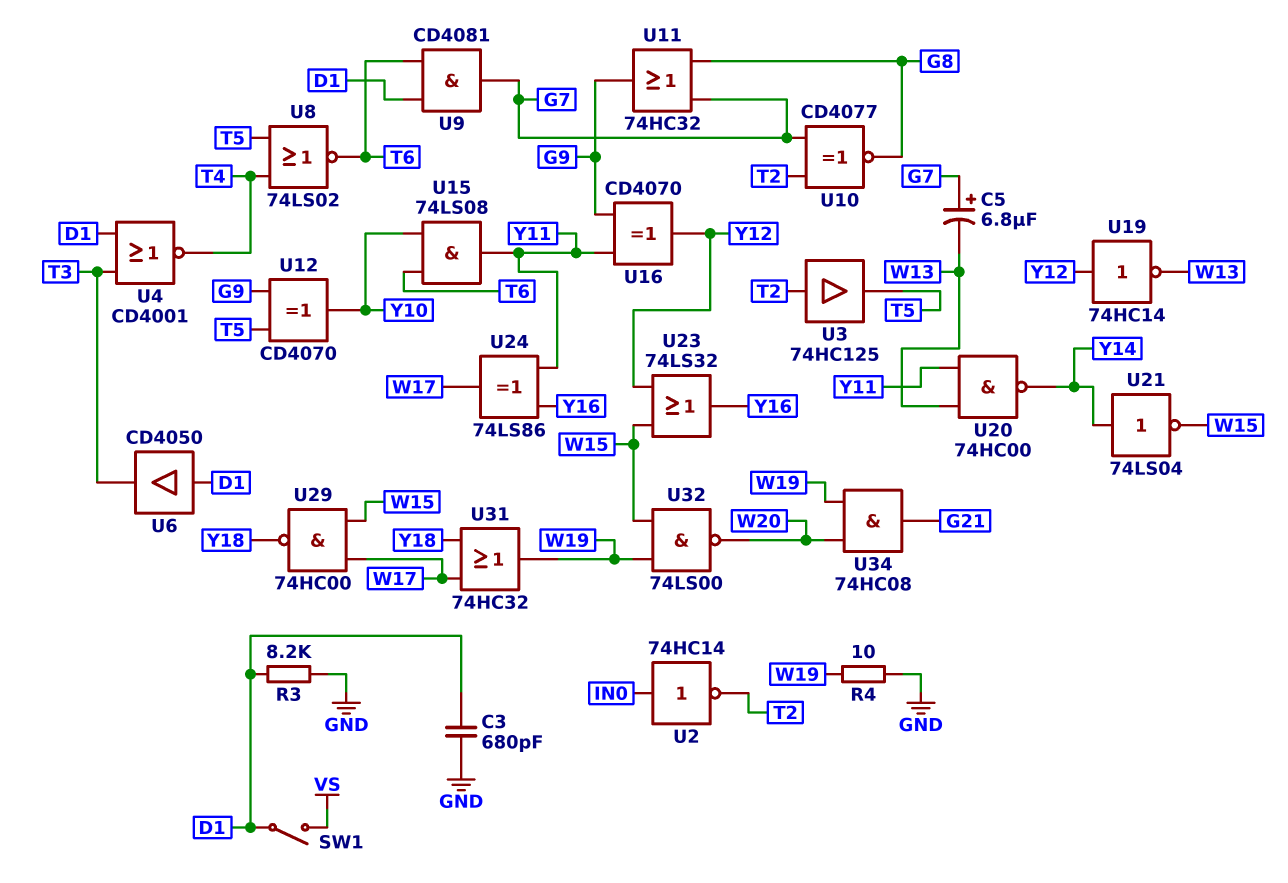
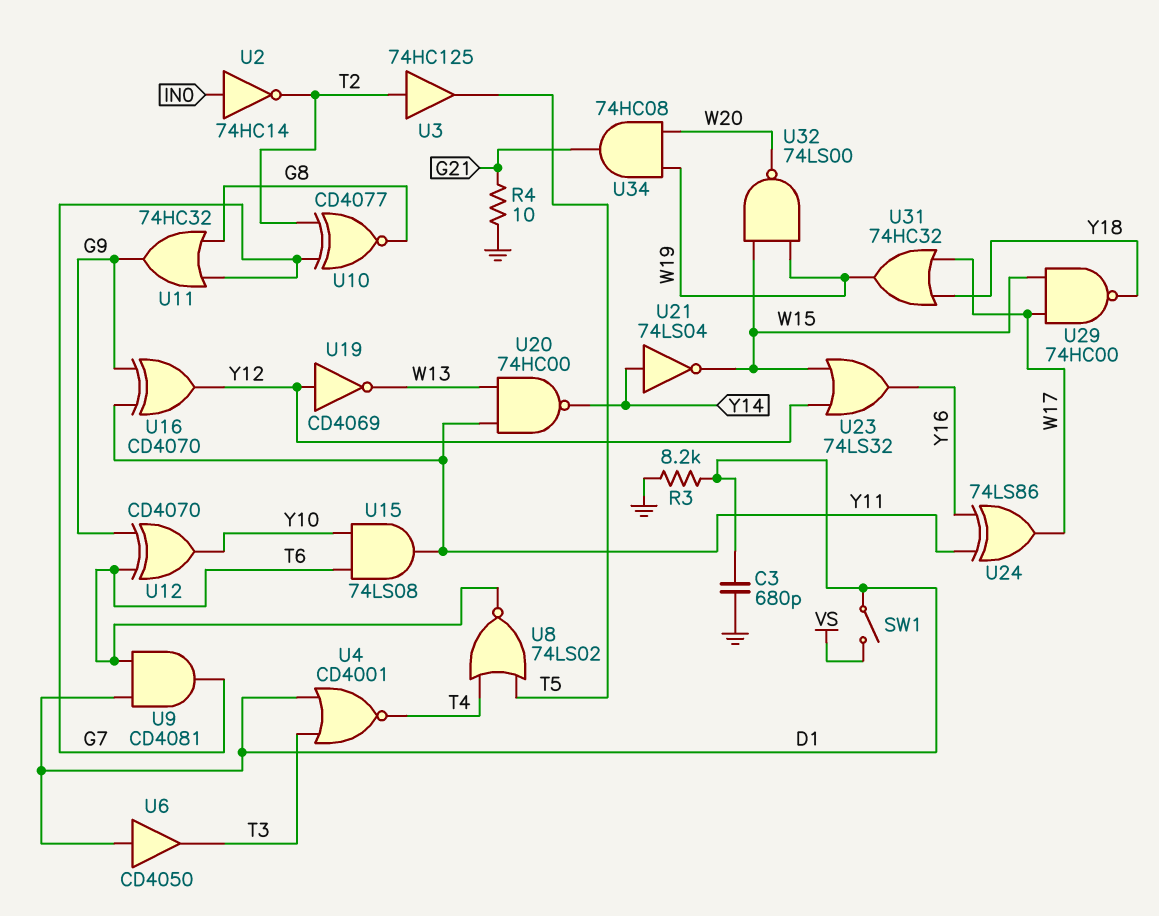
C5: 6.8uF (plus G7, minus W13) -> none
R4: 10 (GND, W19) -> 10 (G21, GND)
U12: XOR CD4070 (in G9, in T5, out Y10) -> XOR CD4070 (in G9, in T6, out Y10)
U19: NOT 74HC14 (in Y12, out W13) -> NOT CD4069 (in Y12, out W13)

